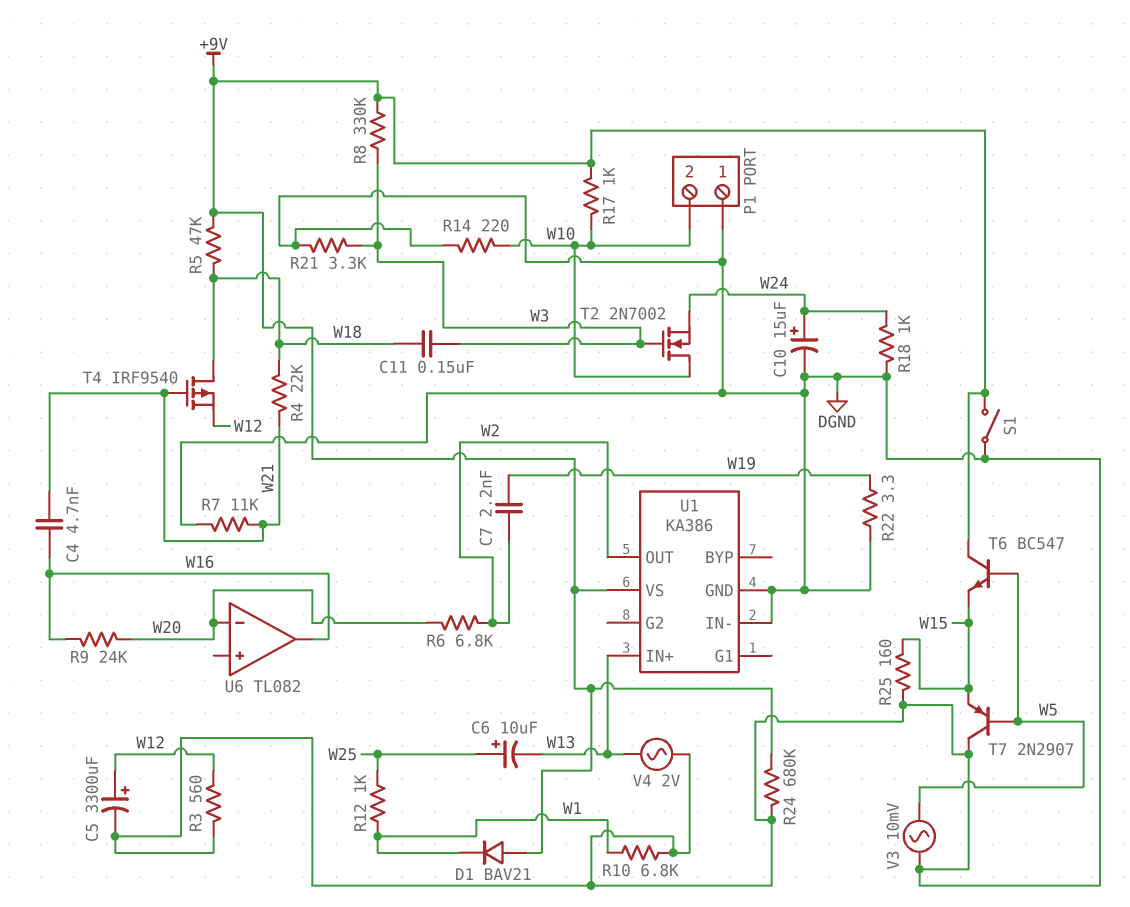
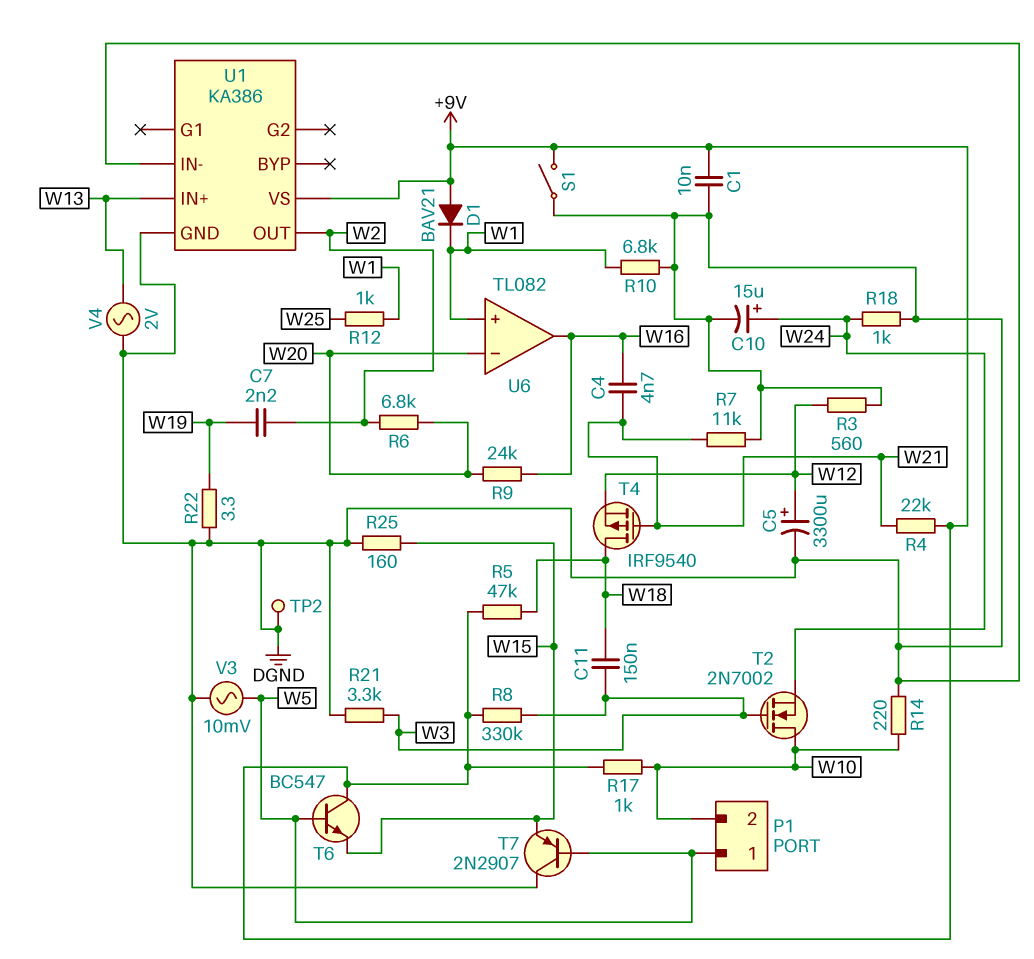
C1: none -> 10nF (+9V, DGND)
C6: 10uF (plus W25, minus W13) -> none
P1 pin 1: DGND -> W5
R4: 22k (W18, W21) -> 22k (+9V, W21)
R24: 680k (+9V, DGND) -> none
TP2: none -> test point (DGND)
U6 pin in+: none -> W1

